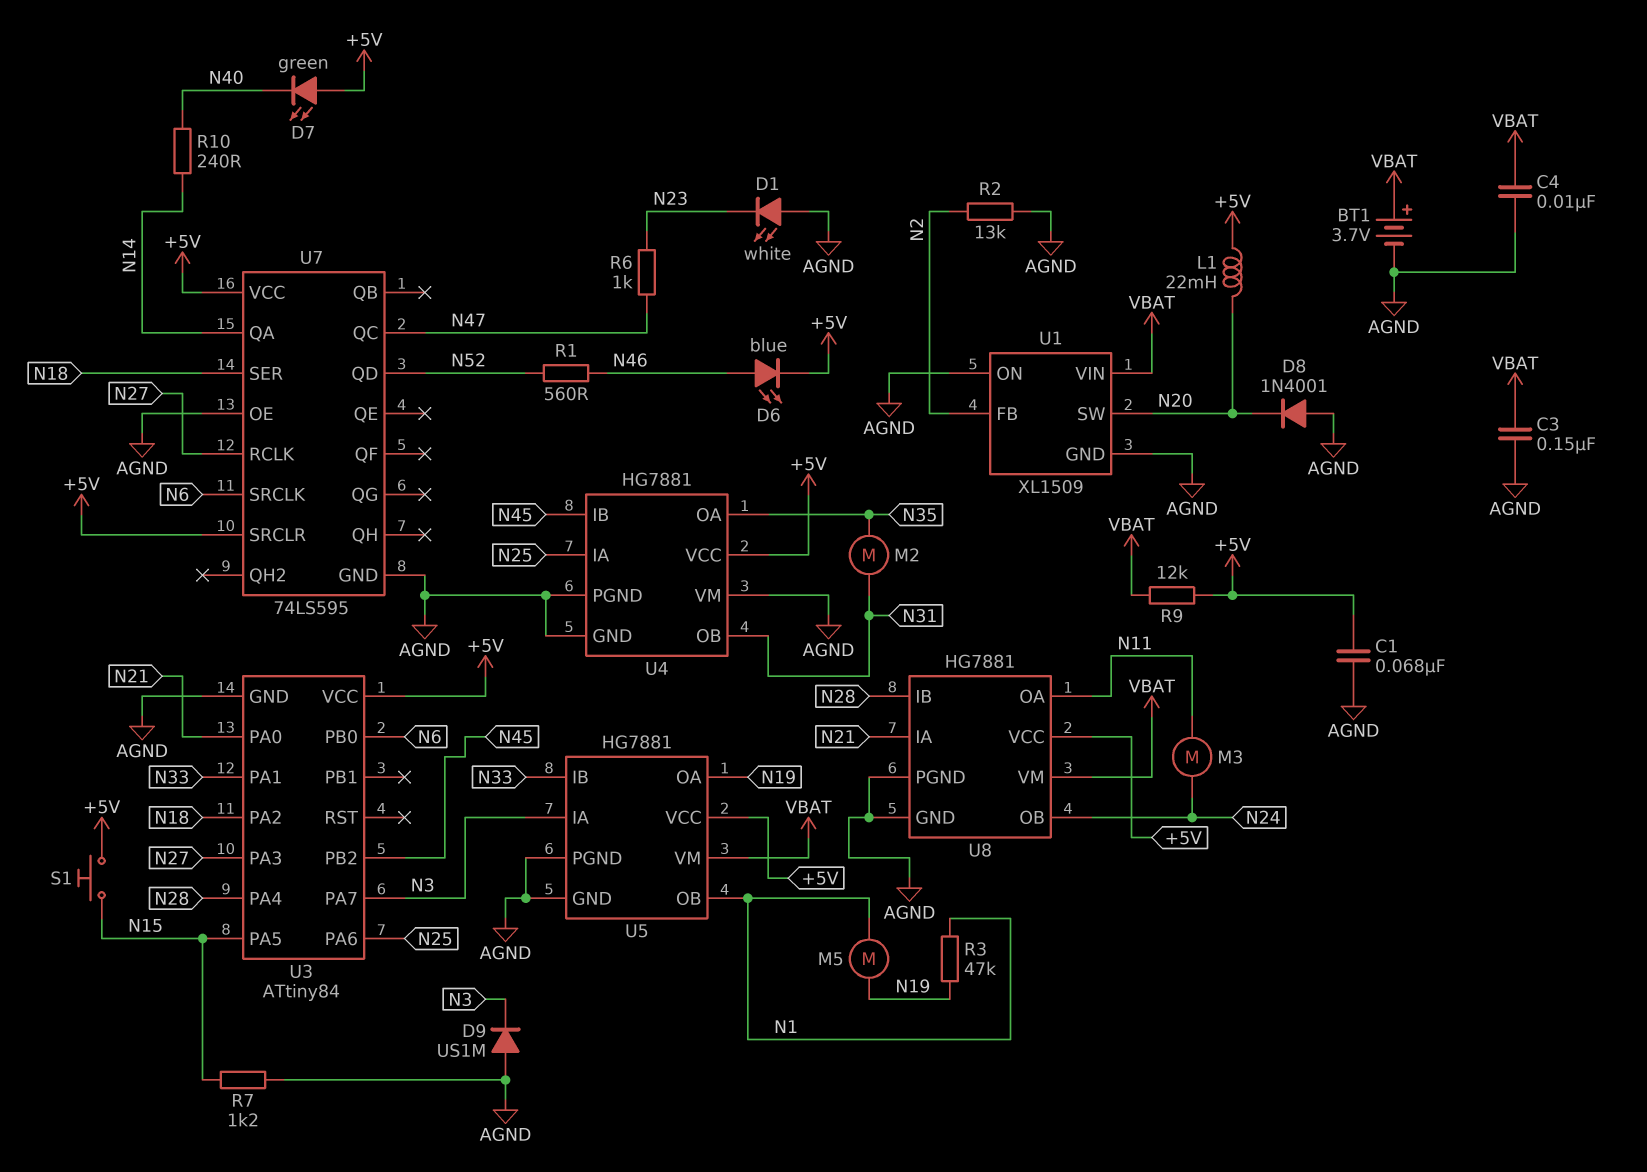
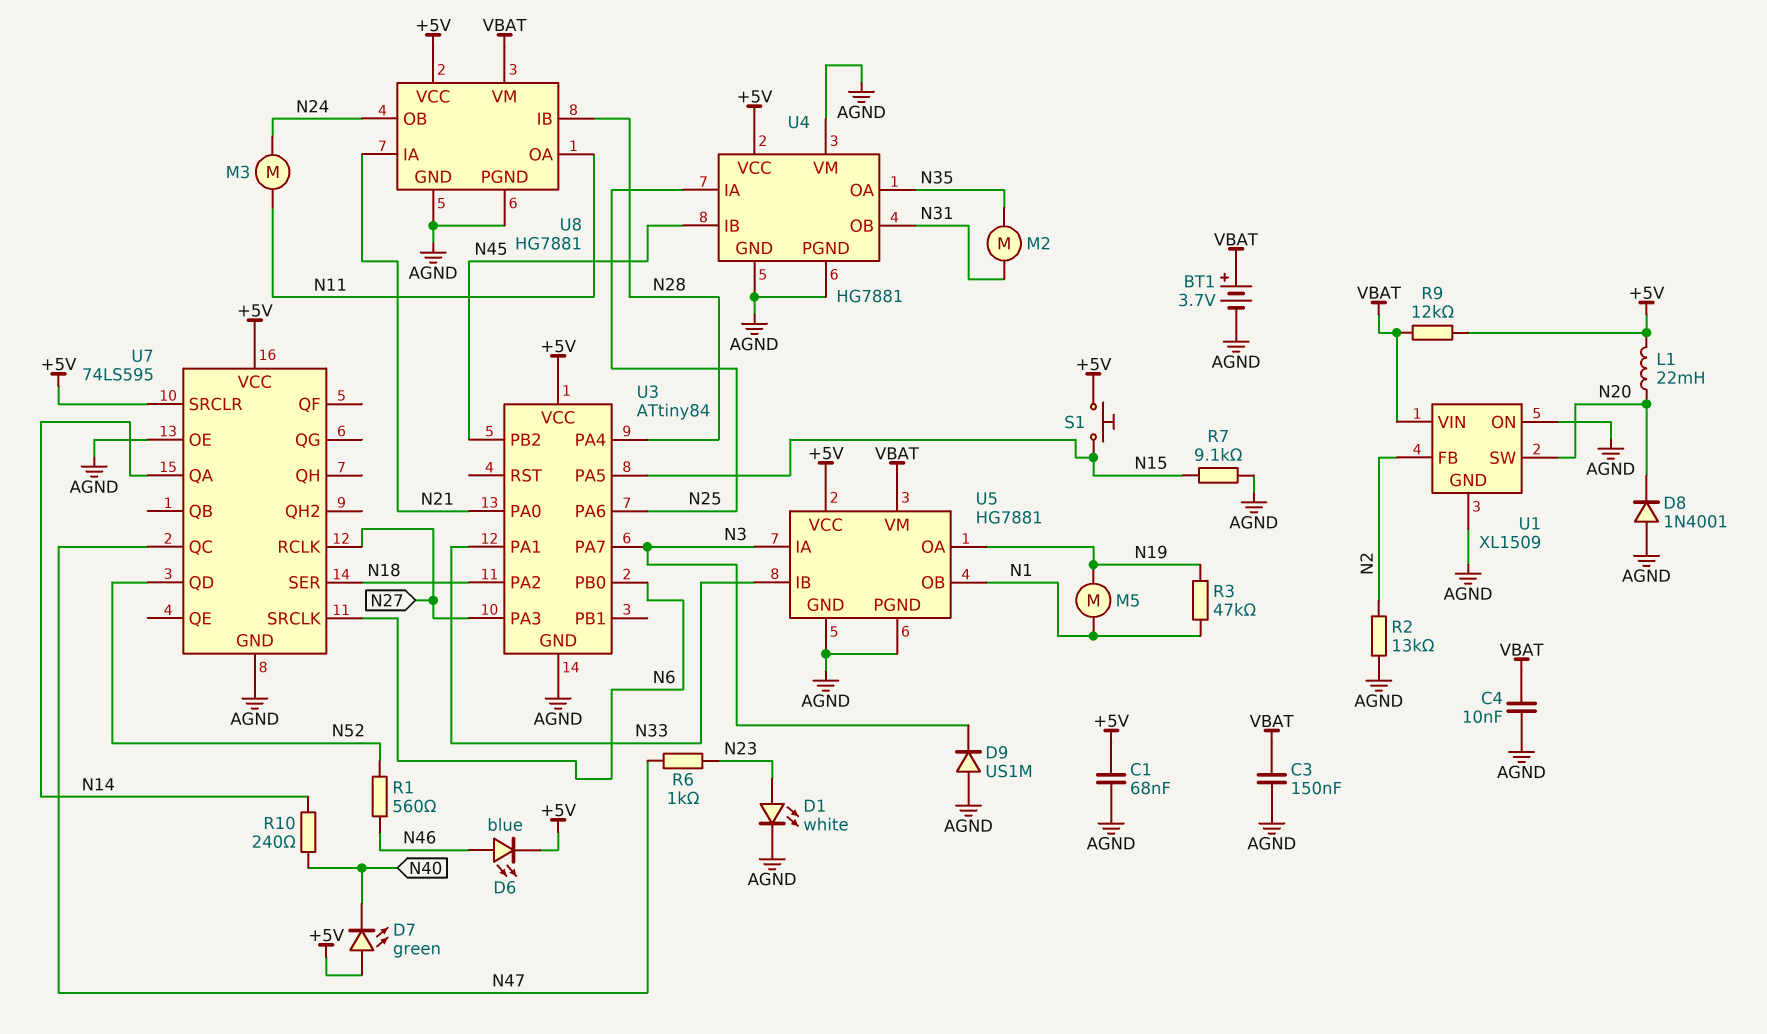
D1: LED white (A AGND, K N23) -> LED white (A N23, K AGND)
R7: 1.2k (AGND, N15) -> 9.1k (AGND, N15)

